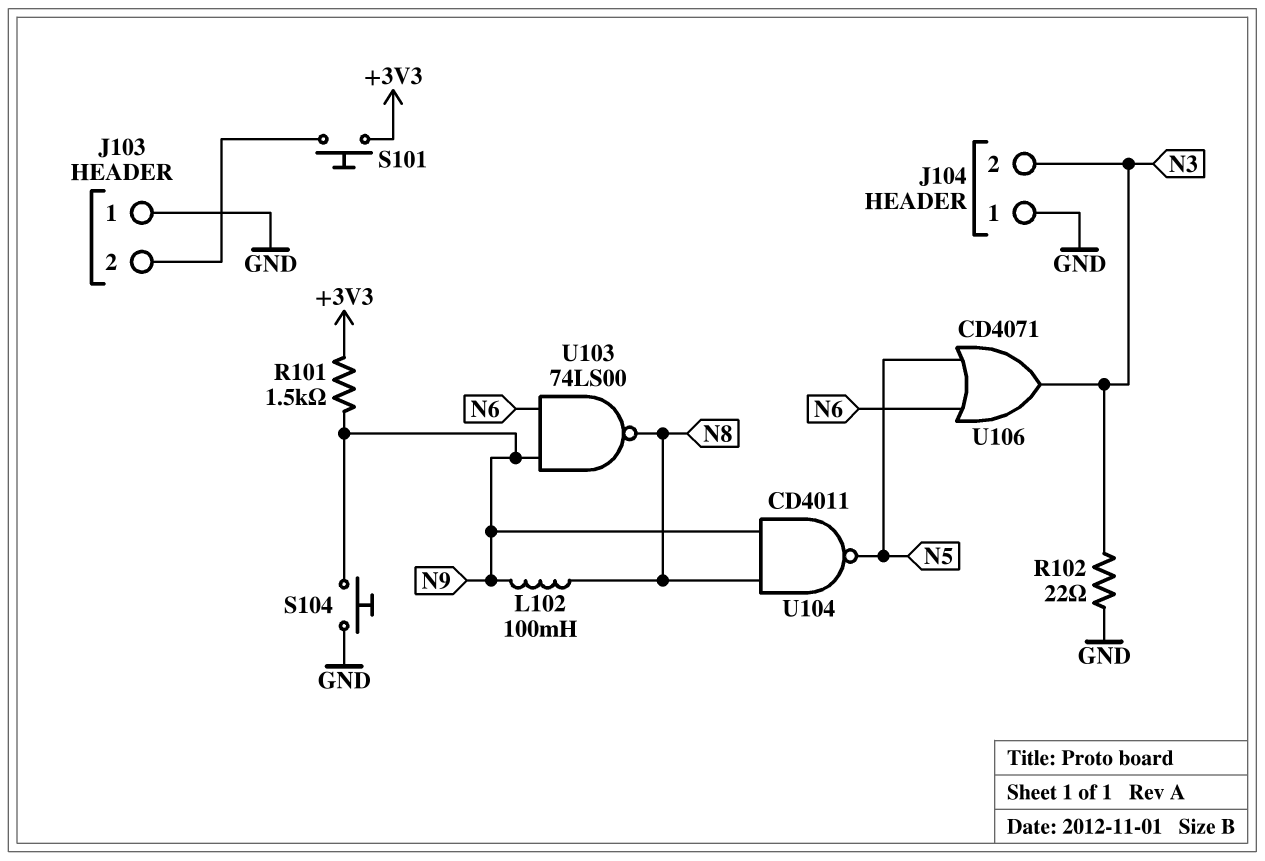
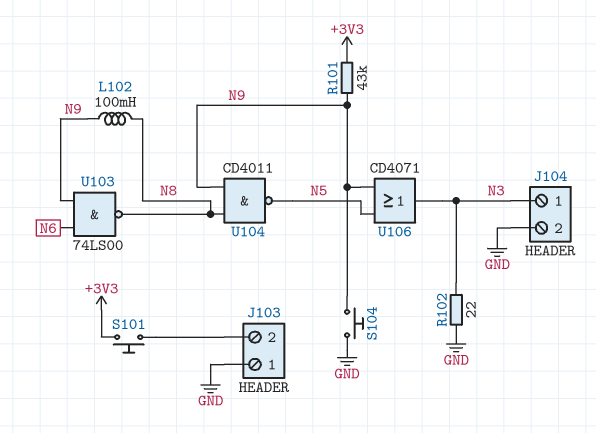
J104 pin 1: GND -> N3
J104 pin 2: N3 -> GND
R101: 1.5k (+3V3, N9) -> 43k (+3V3, N9)
U106: OR CD4071 (in N5, in N6, out N3) -> OR CD4071 (in N5, in N9, out N3)

